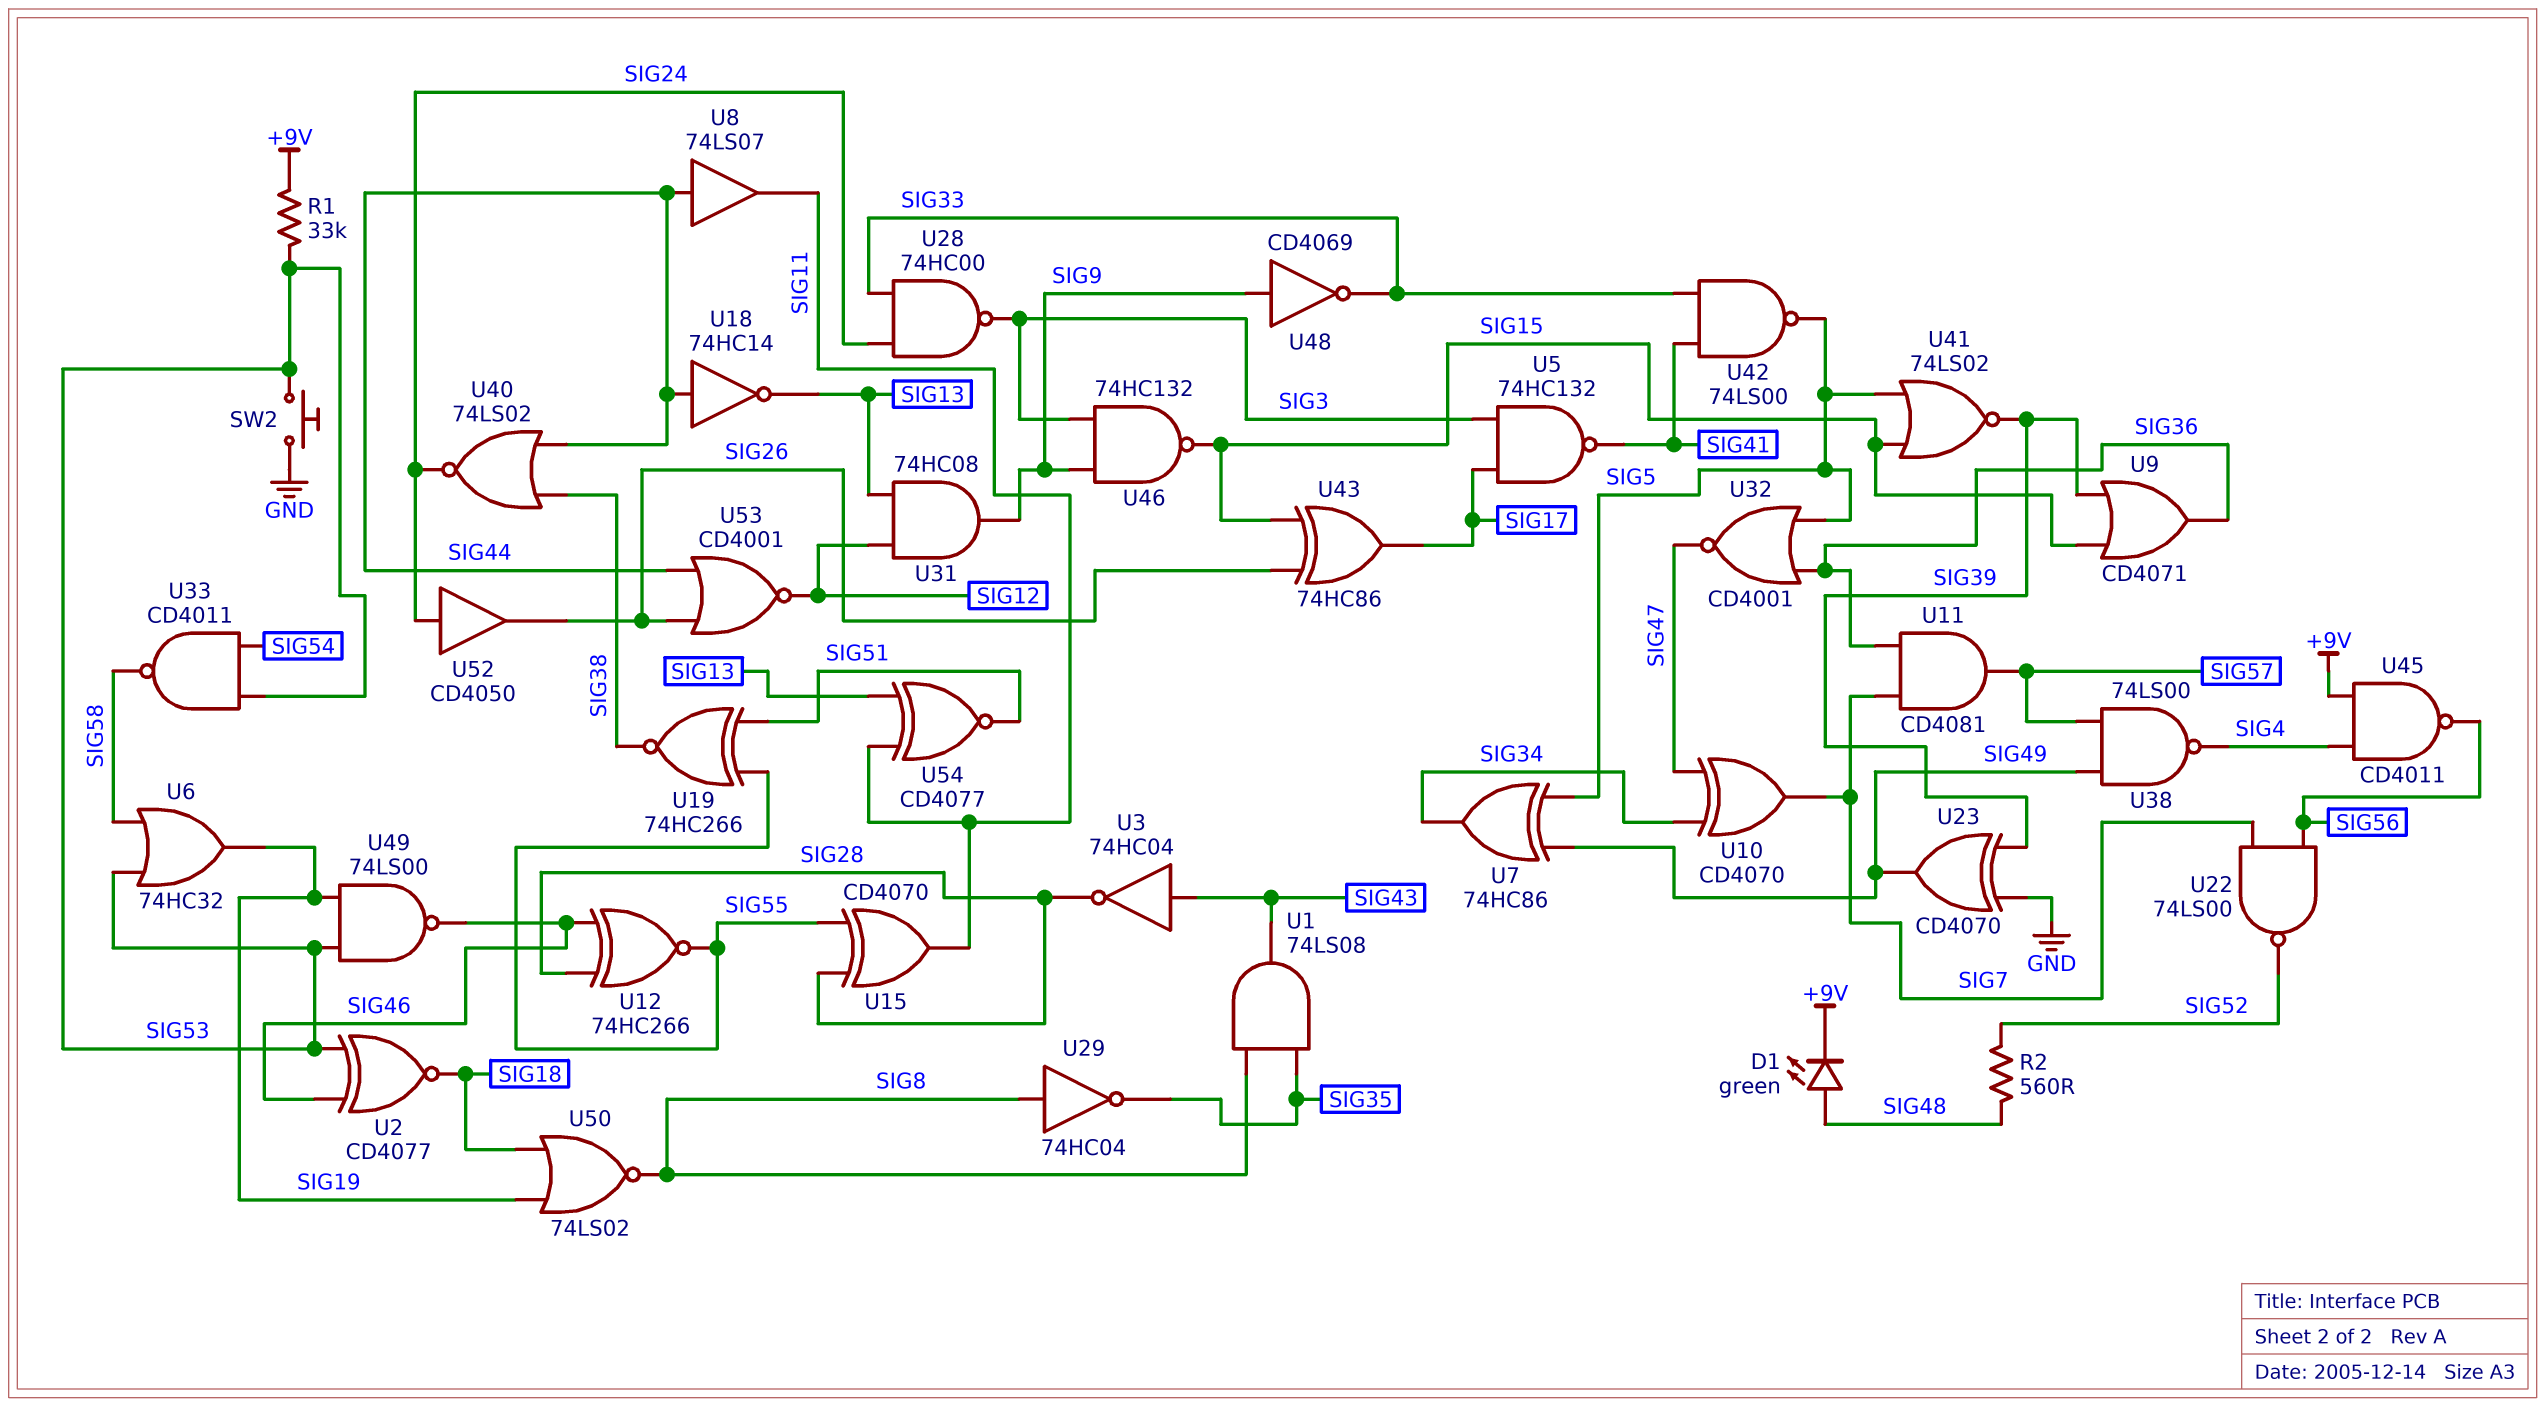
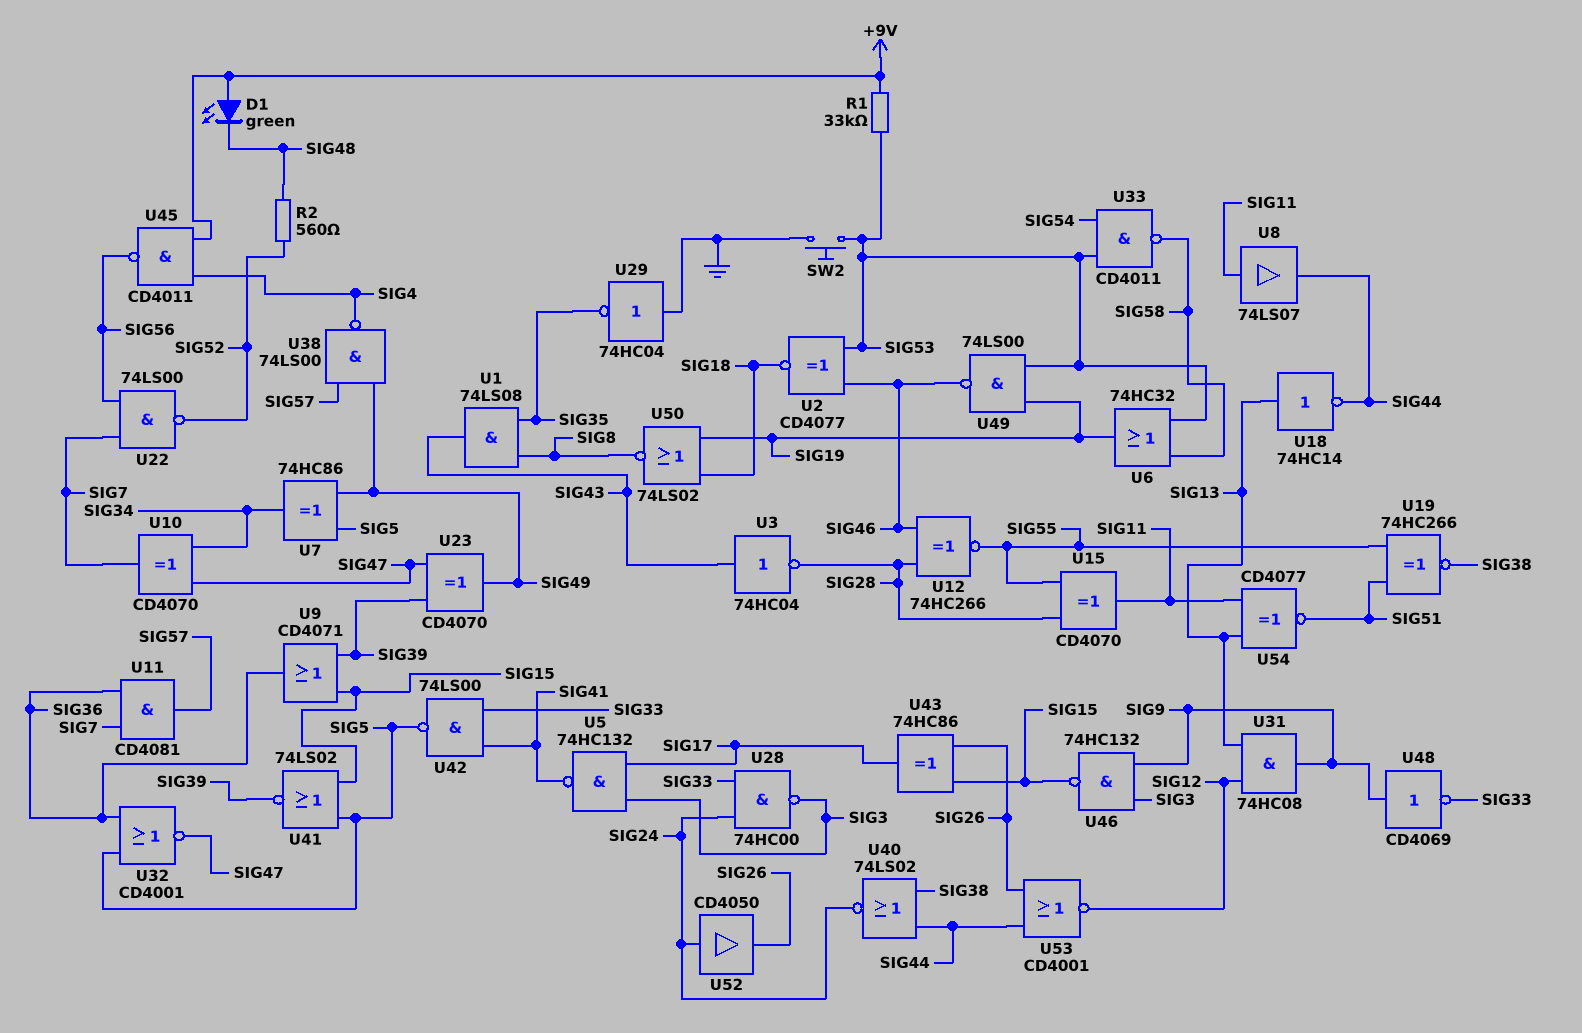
D1: LED green (A SIG48, K +9V) -> LED green (A +9V, K SIG48)
U8: buffer 74LS07 (in SIG44, out SIG11) -> buffer 74LS07 (in SIG11, out SIG44)
U18: NOT 74HC14 (in SIG44, out SIG13) -> NOT 74HC14 (in SIG13, out SIG44)
U23: XOR CD4070 (in GND, in SIG39, out SIG49) -> XOR CD4070 (in SIG39, in SIG47, out SIG49)
U29: NOT 74HC04 (in SIG8, out SIG35) -> NOT 74HC04 (in GND, out SIG35)

